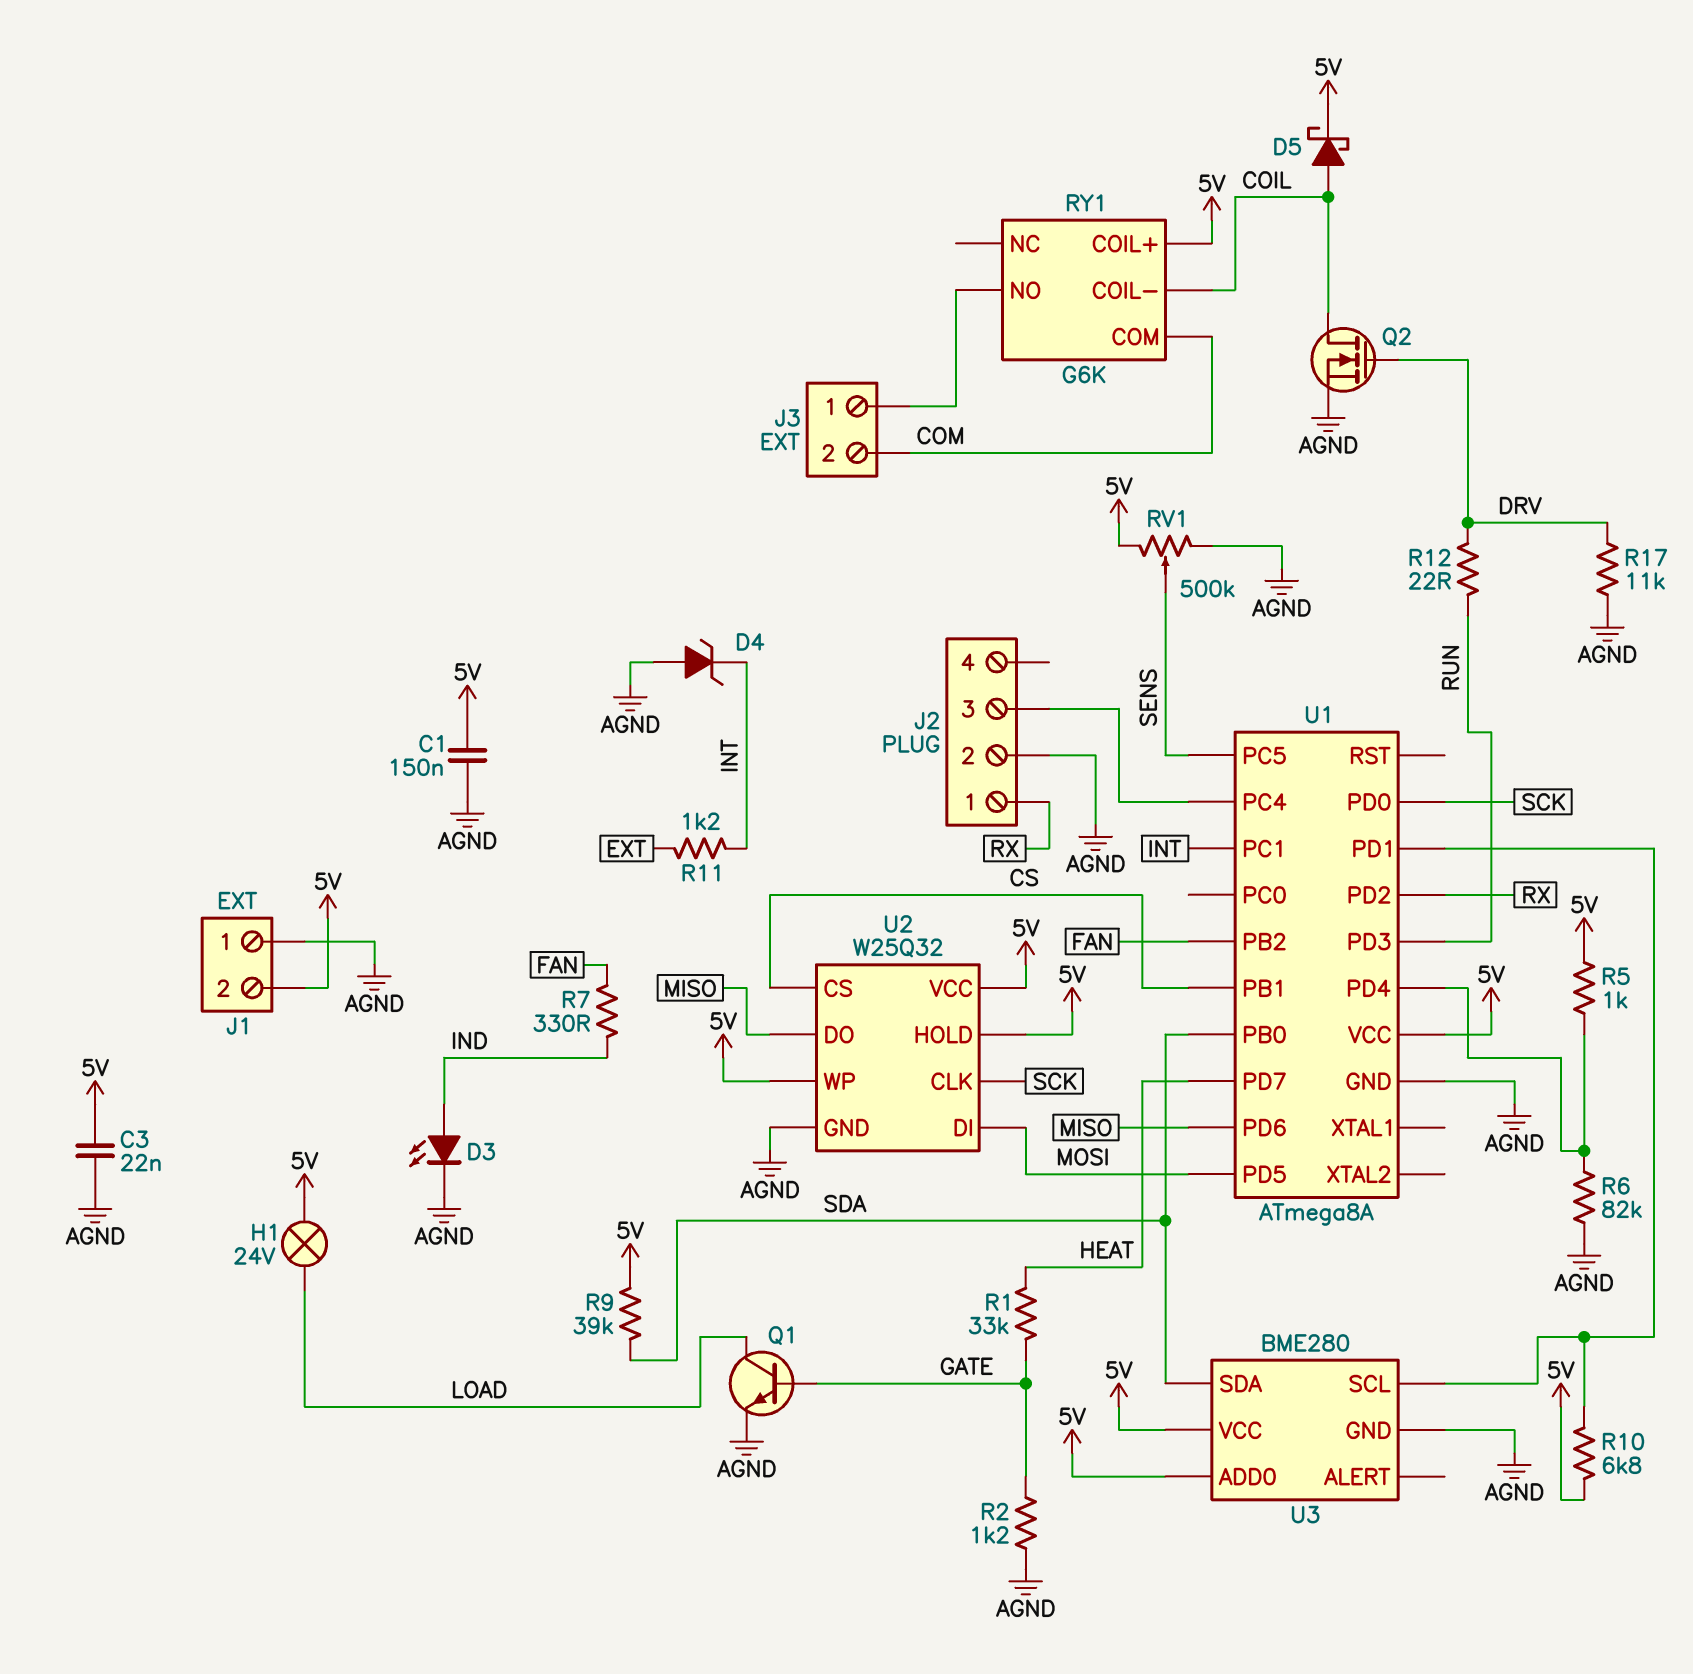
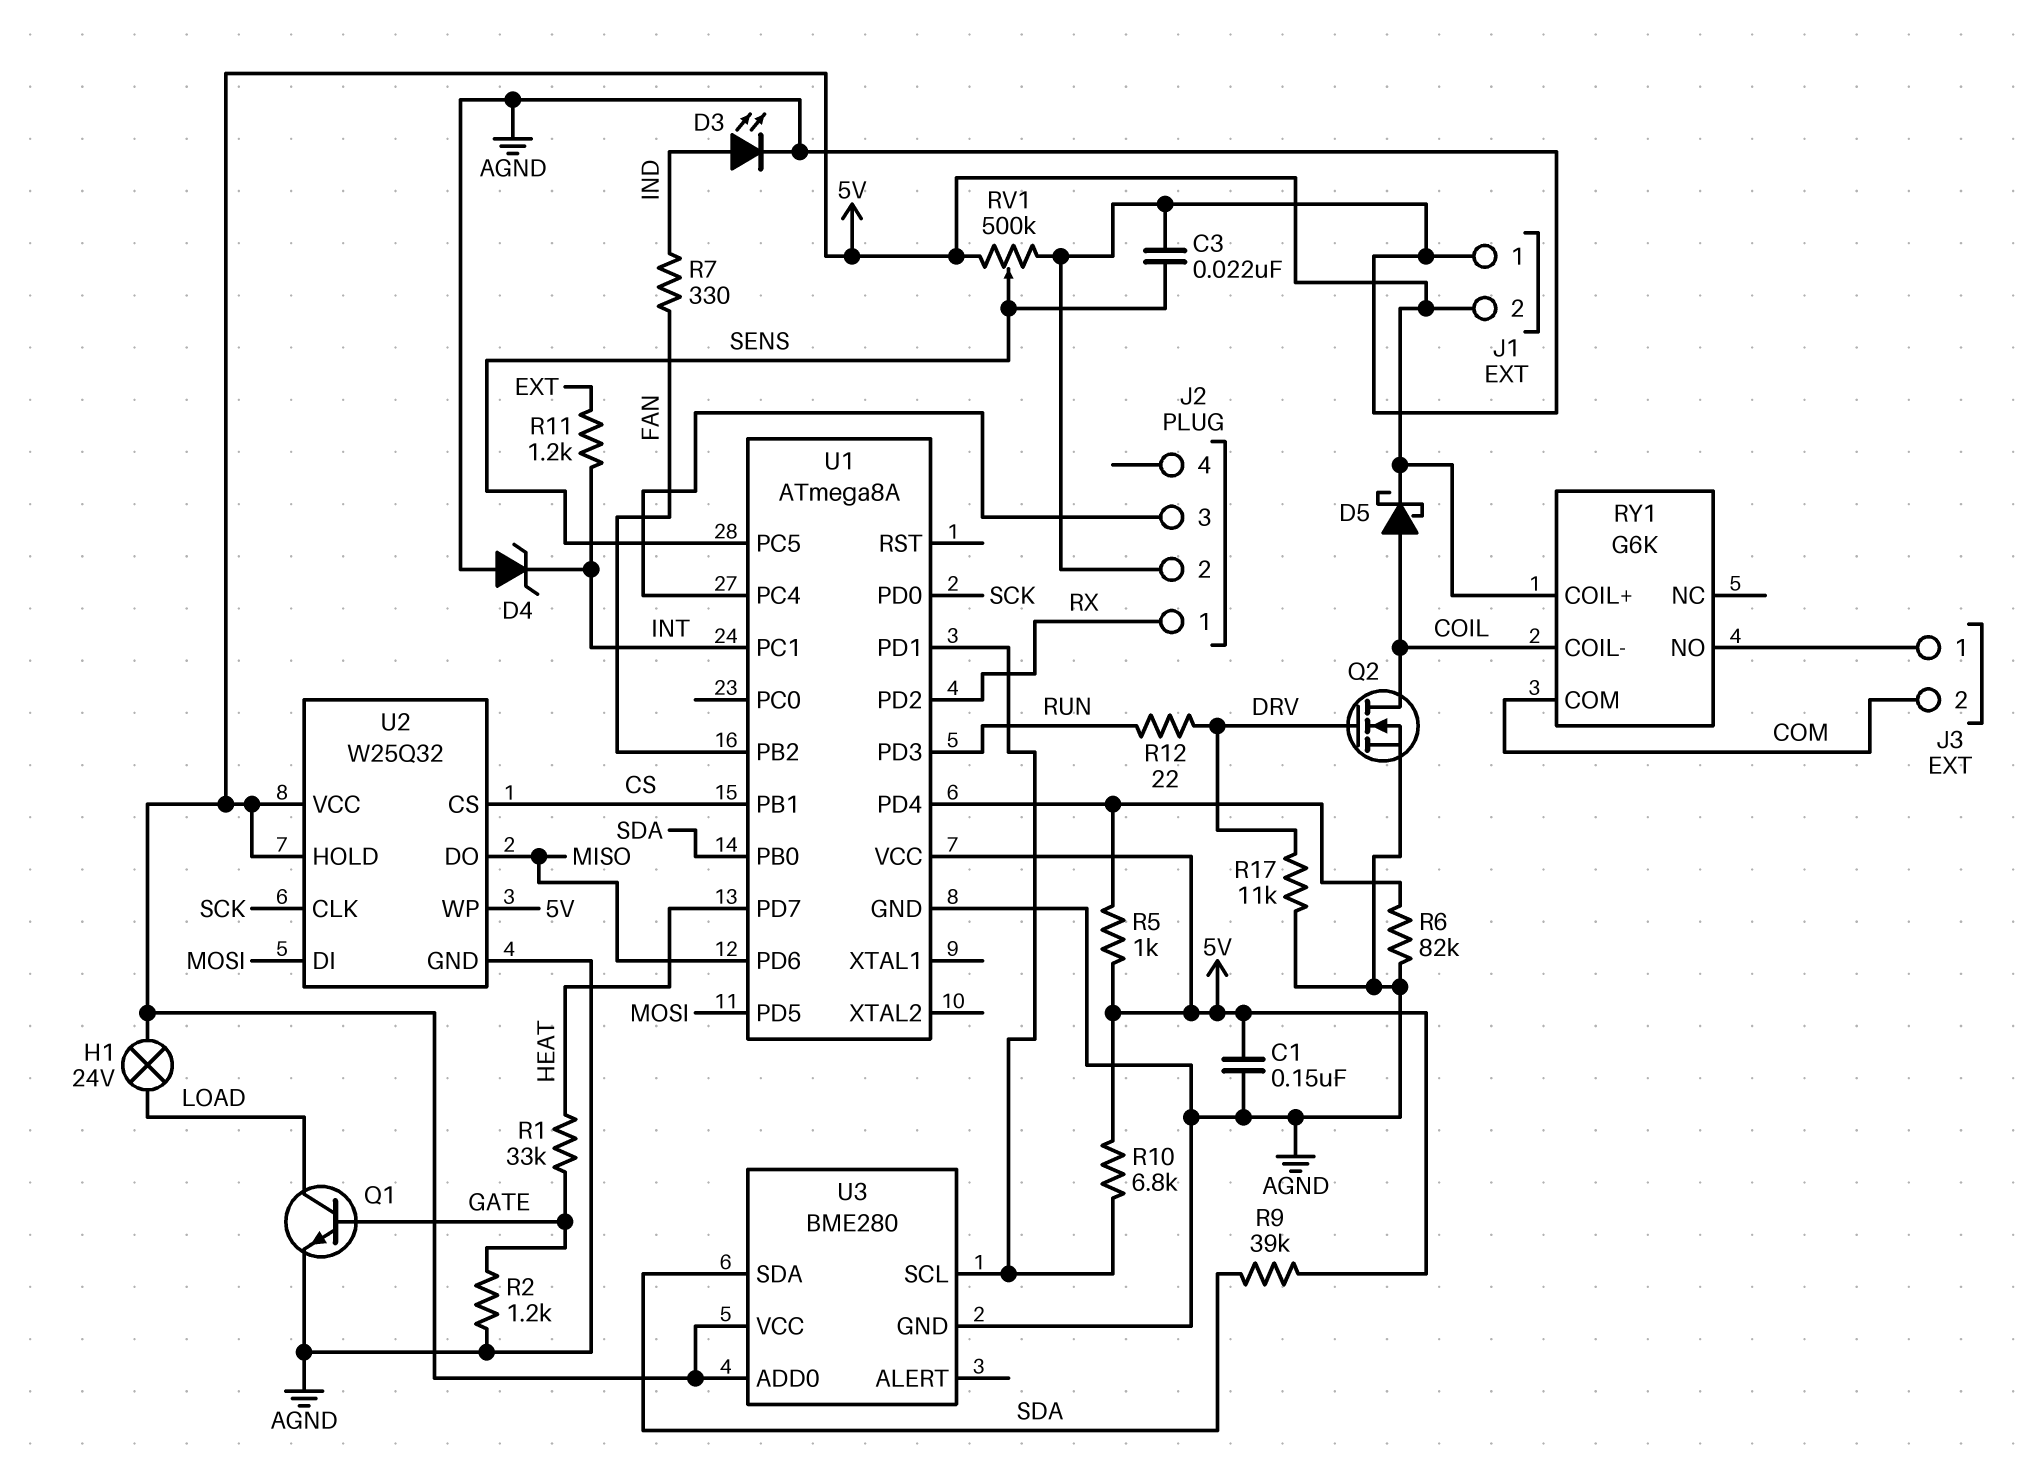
C3: 22nF (5V, AGND) -> 22nF (AGND, SENS)

